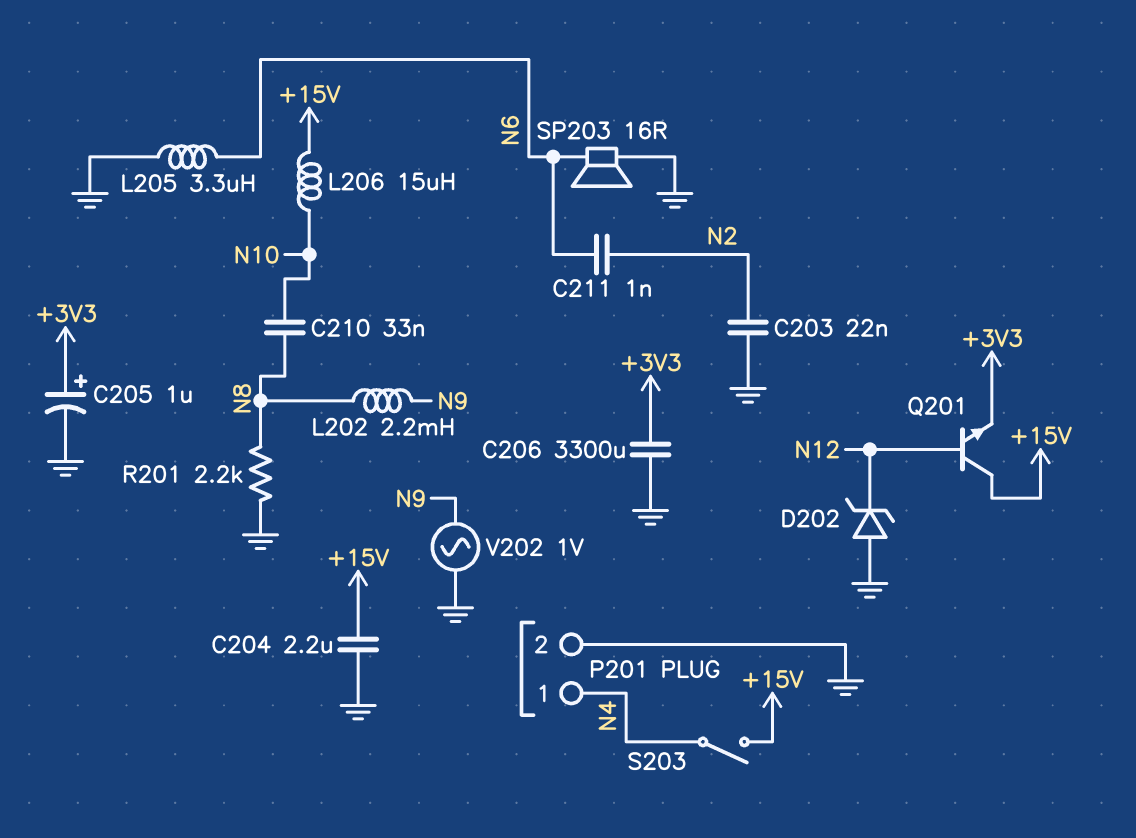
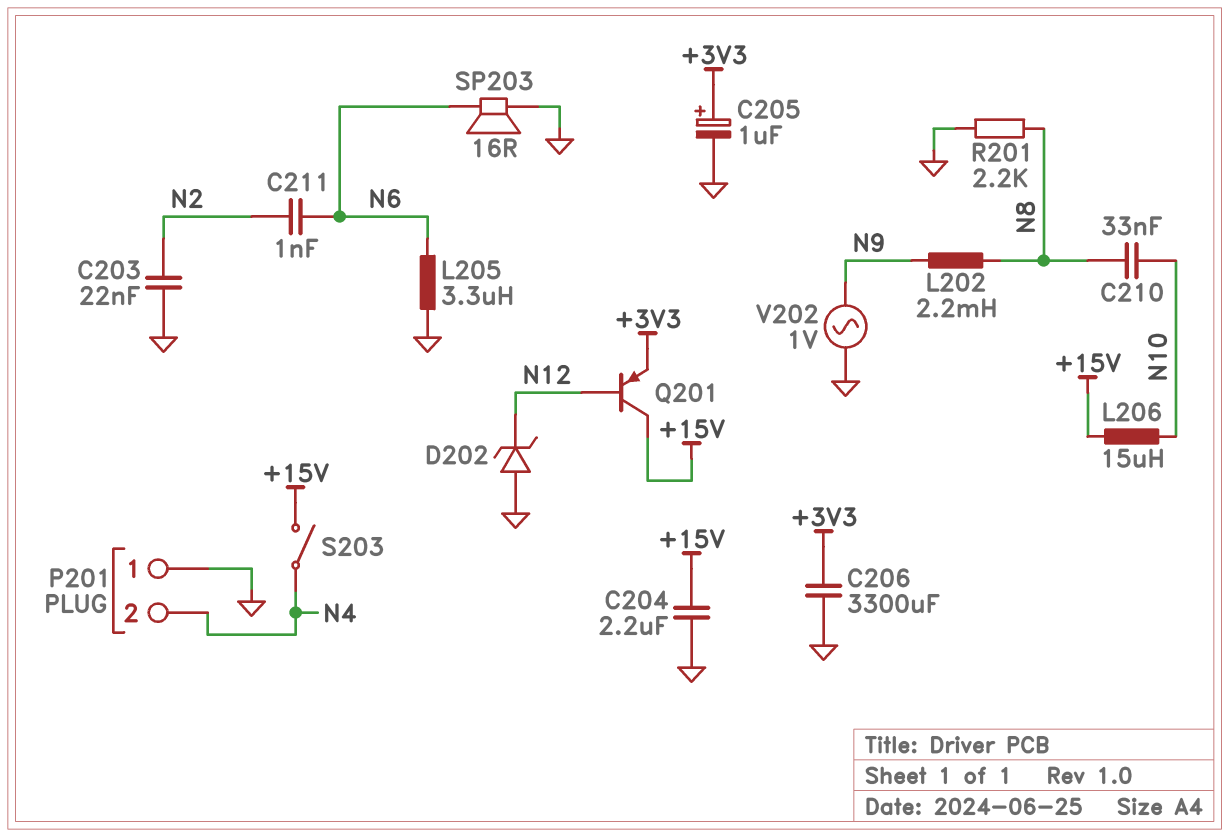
P201 pin 1: N4 -> GND
P201 pin 2: GND -> N4
Q201: NPN (B N12, C +15V, E +3V3) -> PNP (B N12, C +15V, E +3V3)

